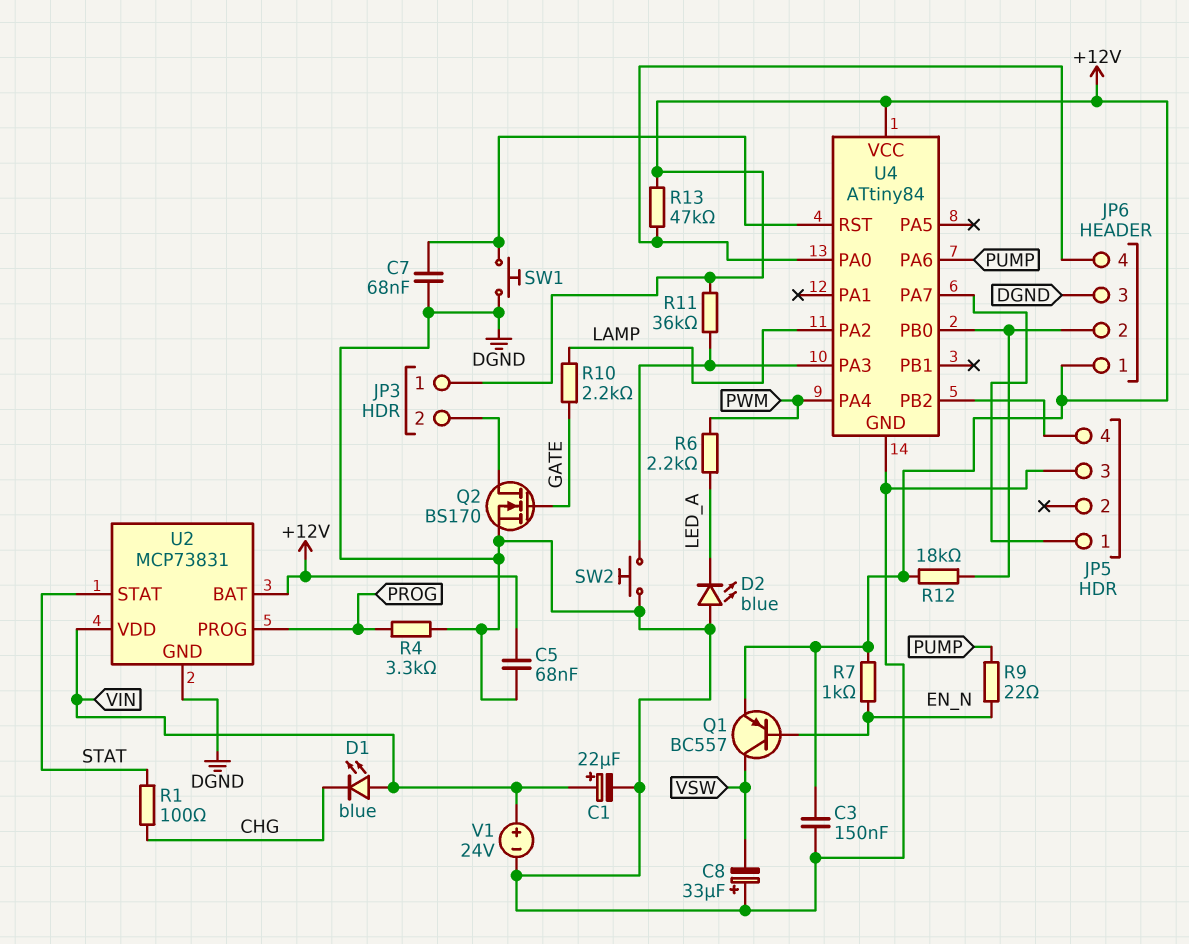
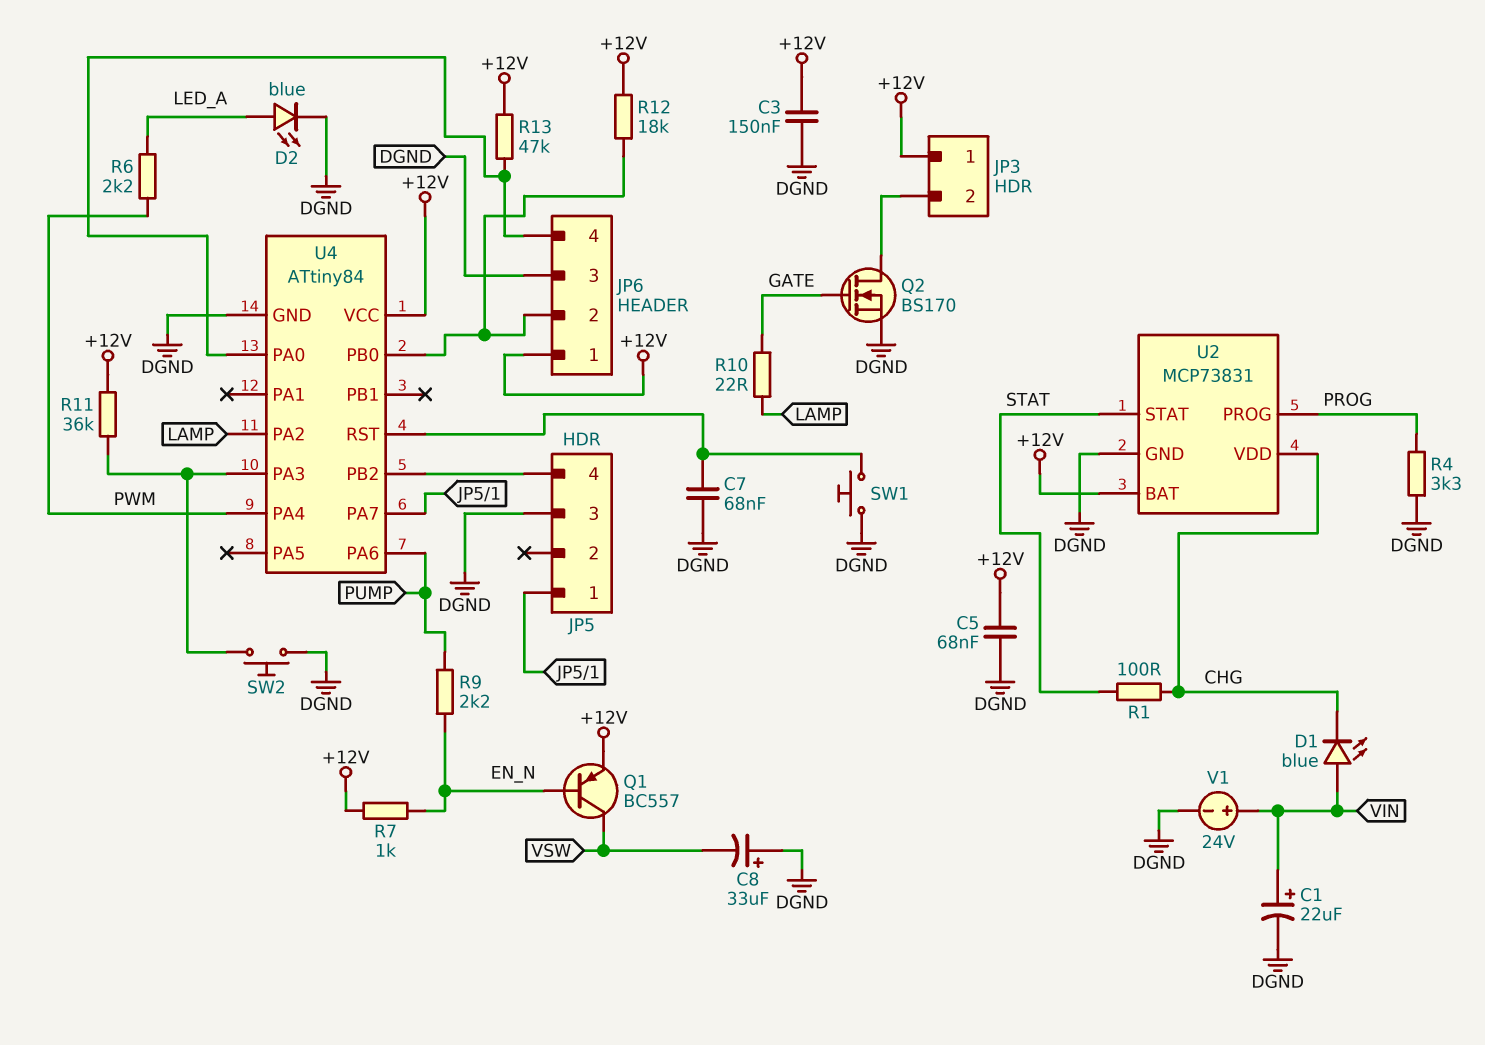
D2: LED blue (A DGND, K LED_A) -> LED blue (A LED_A, K DGND)
R9: 22 (EN_N, PUMP) -> 2.2k (EN_N, PUMP)
R10: 2.2k (GATE, LAMP) -> 22 (GATE, LAMP)
U2 pin VDD: VIN -> CHG

